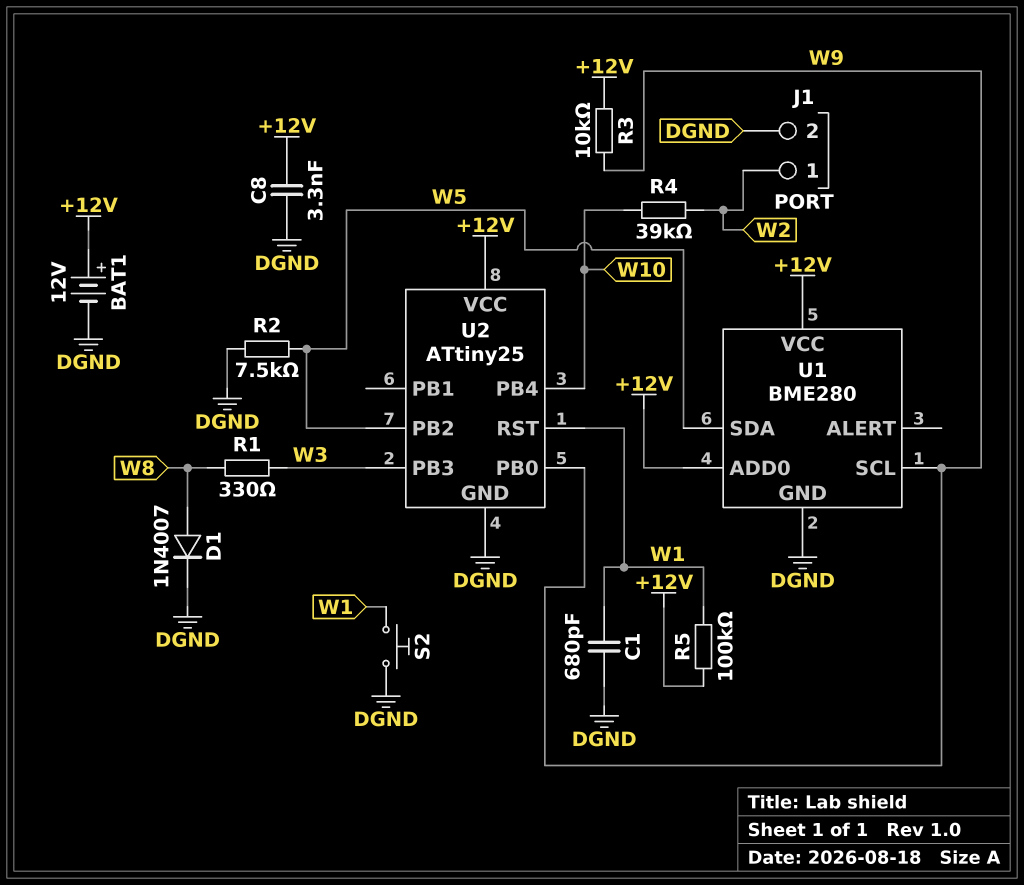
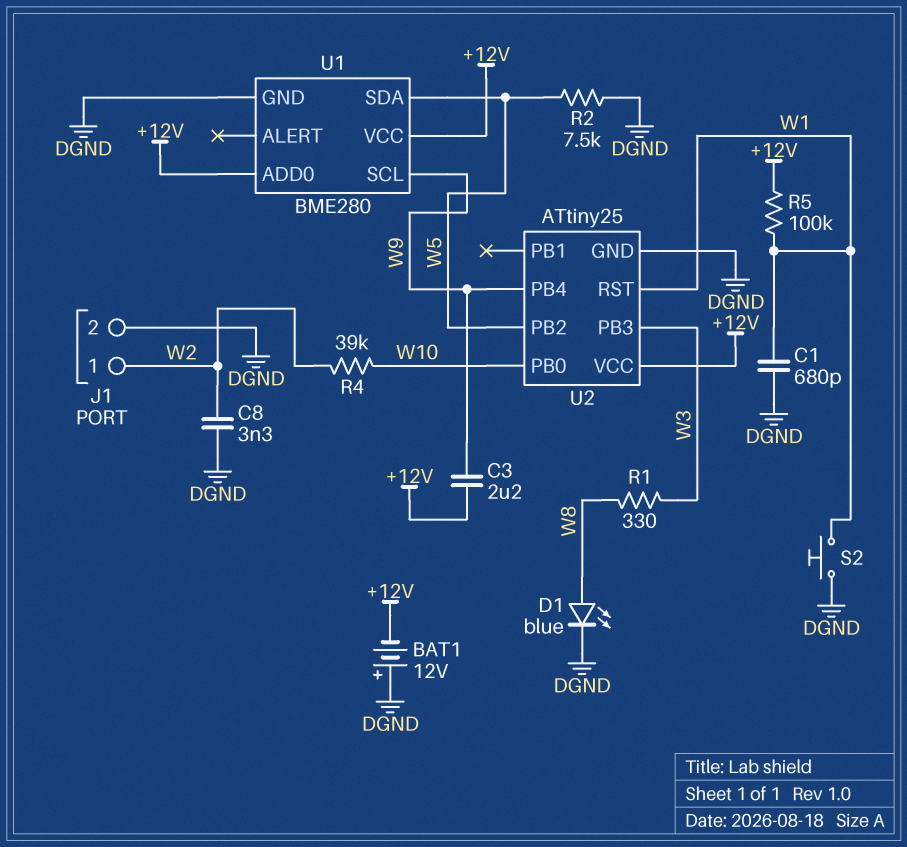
BAT1: 12V (plus +12V, minus DGND) -> 12V (plus DGND, minus +12V)
C3: none -> 2.2uF (+12V, W9)
C8: 3.3nF (+12V, DGND) -> 3.3nF (DGND, W2)
D1: diode 1N4007 (A W8, K DGND) -> LED blue (A W8, K DGND)
R3: 10k (+12V, W9) -> none
U2 pin PB0: W9 -> W10
U2 pin PB4: W10 -> W9

